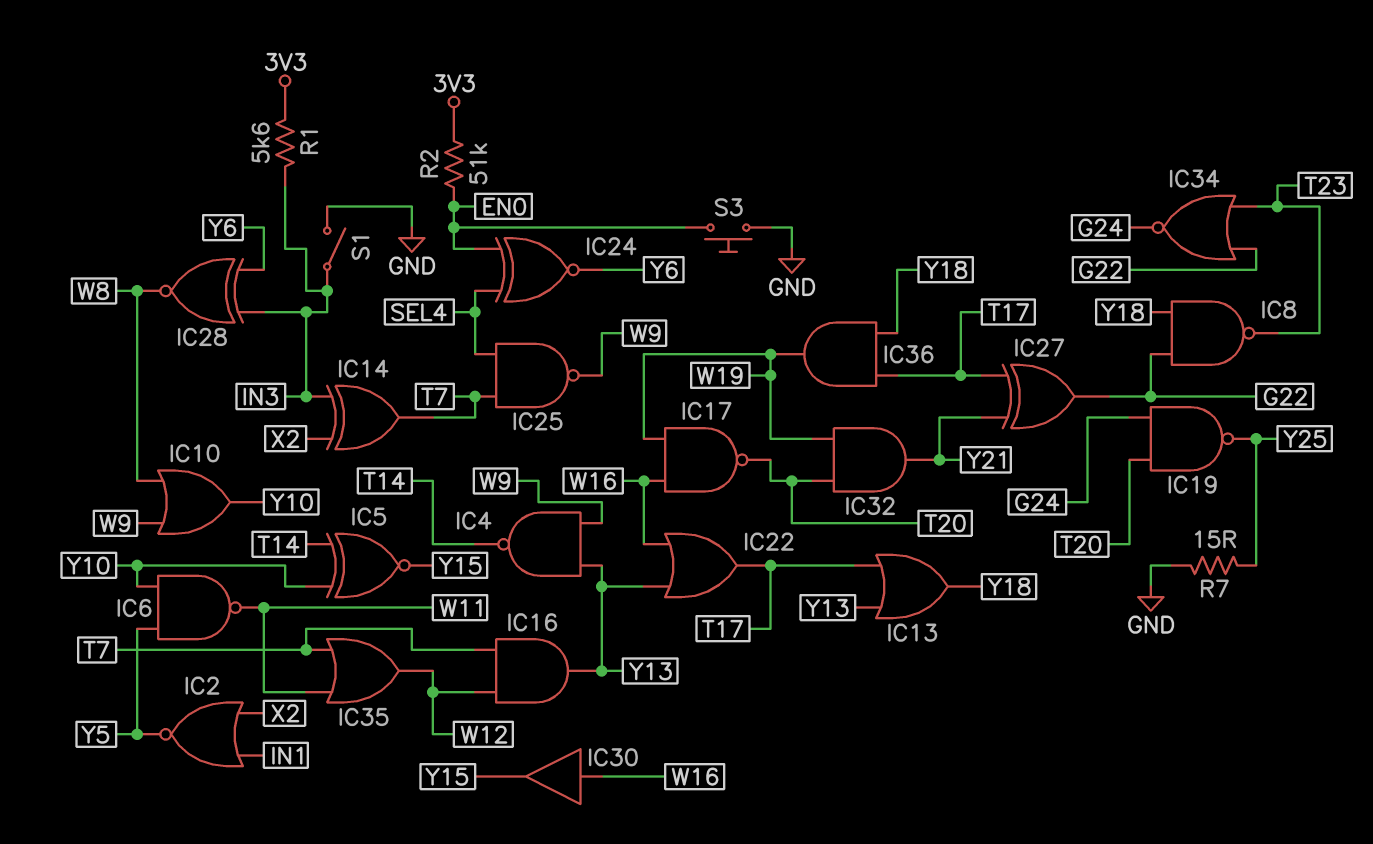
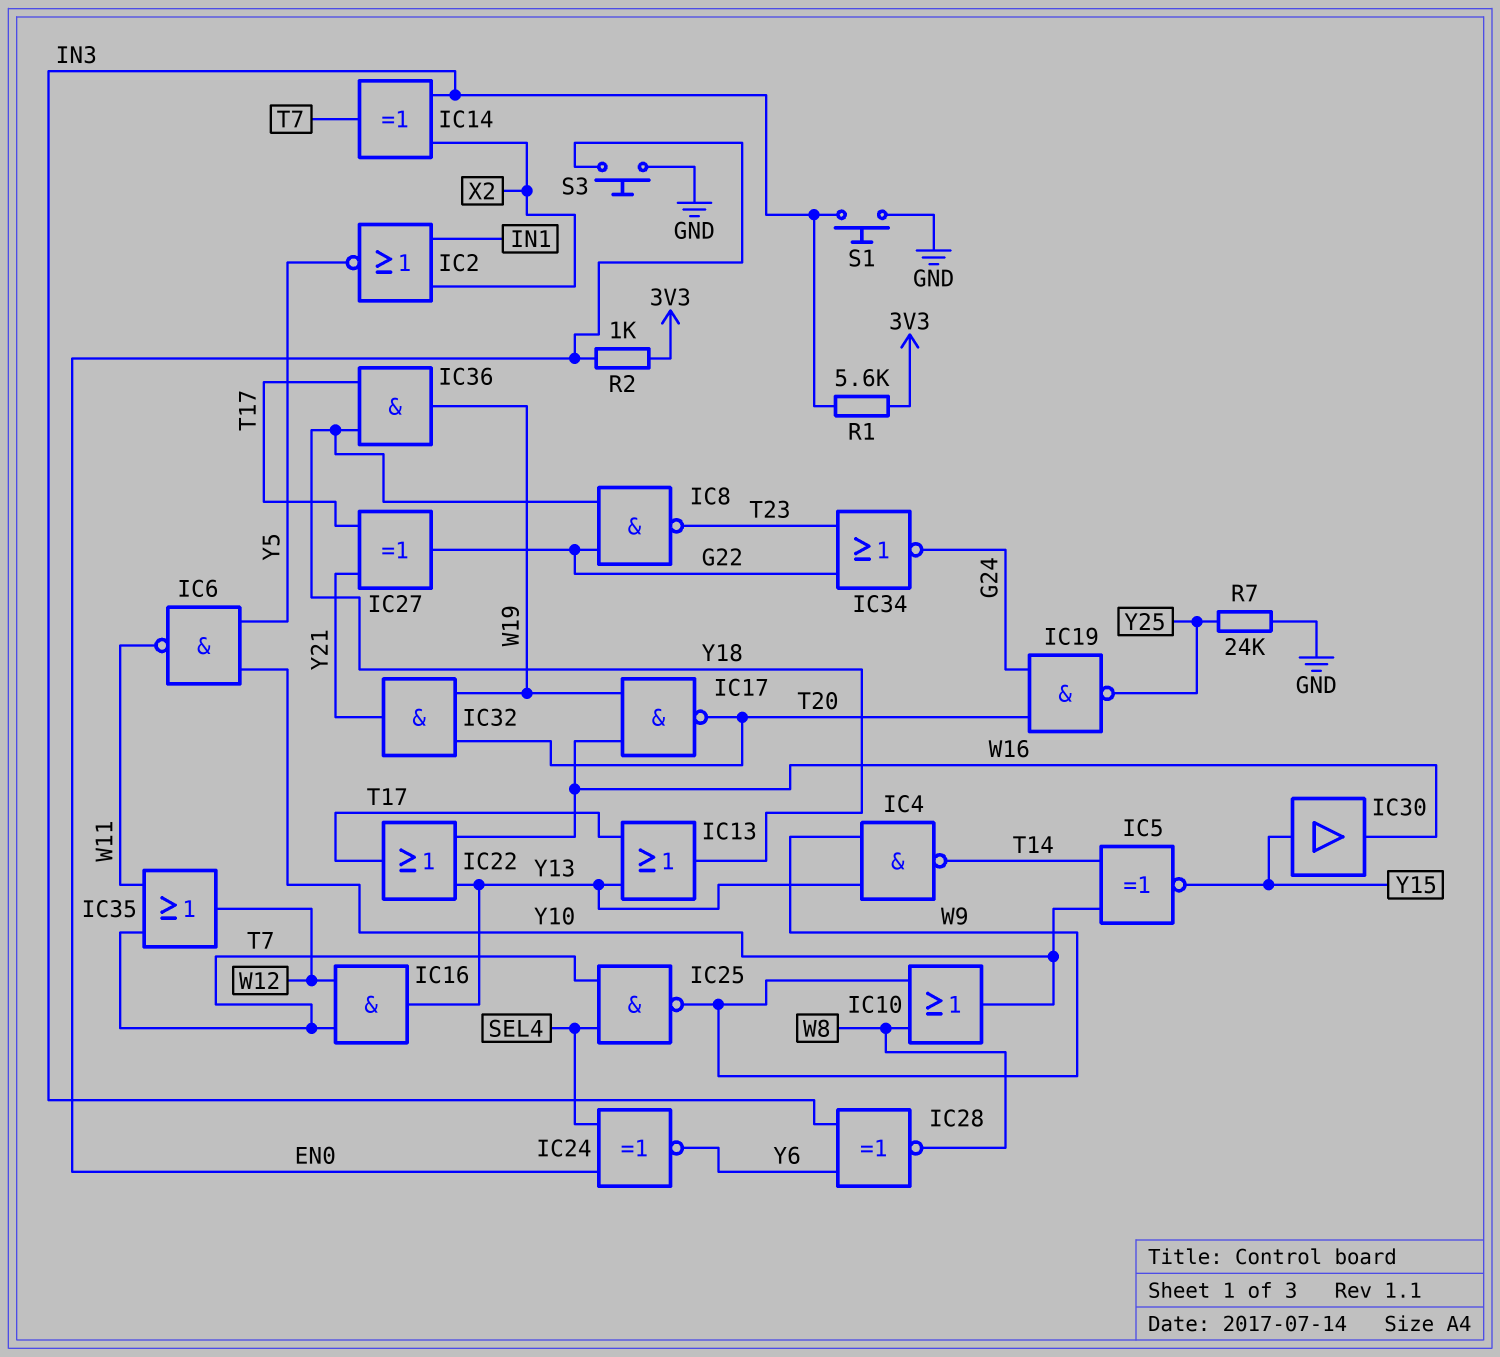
IC30: buffer (in W16, out Y15) -> buffer (in Y15, out W16)
R2: 51k (3V3, EN0) -> 1k (3V3, EN0)
R7: 15 (GND, Y25) -> 24k (GND, Y25)
S1: switch (GND, IN3) -> button (GND, IN3)

